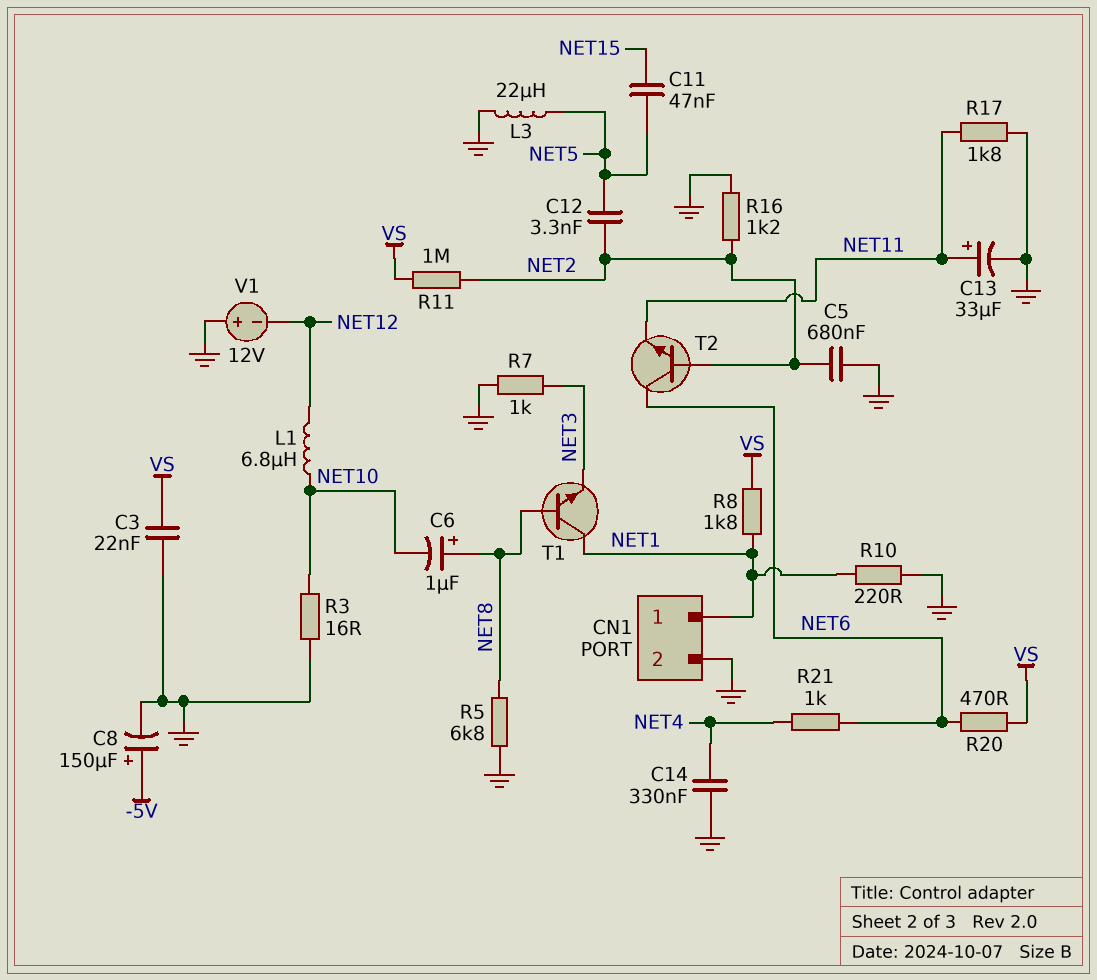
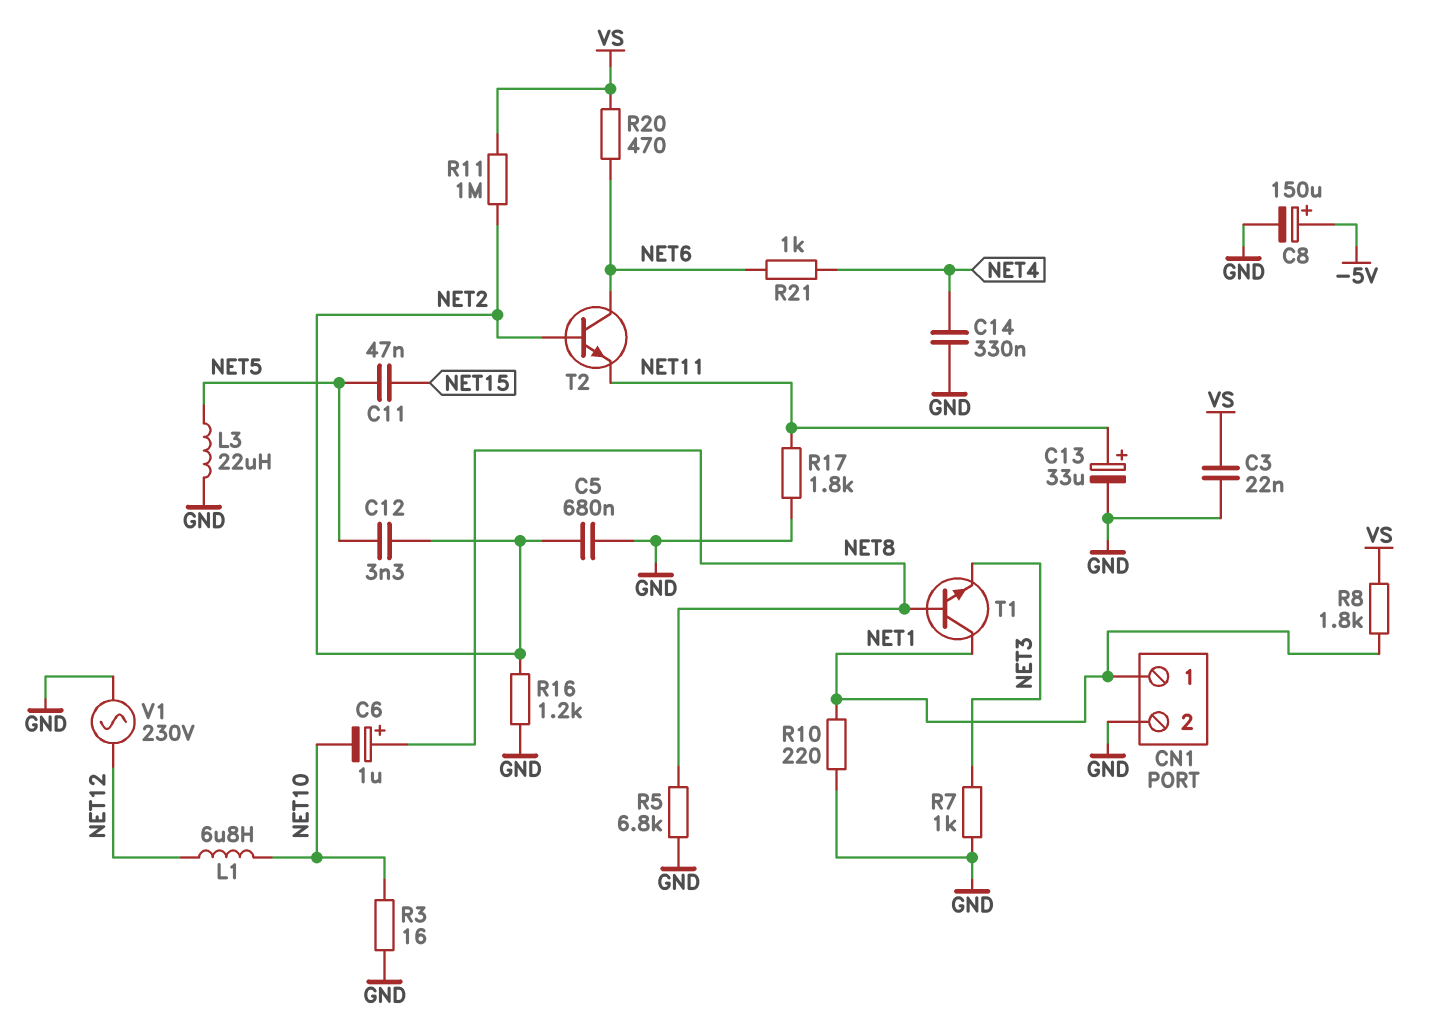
V1: 12V (plus GND, minus NET12) -> AC 230V (GND, NET12)

